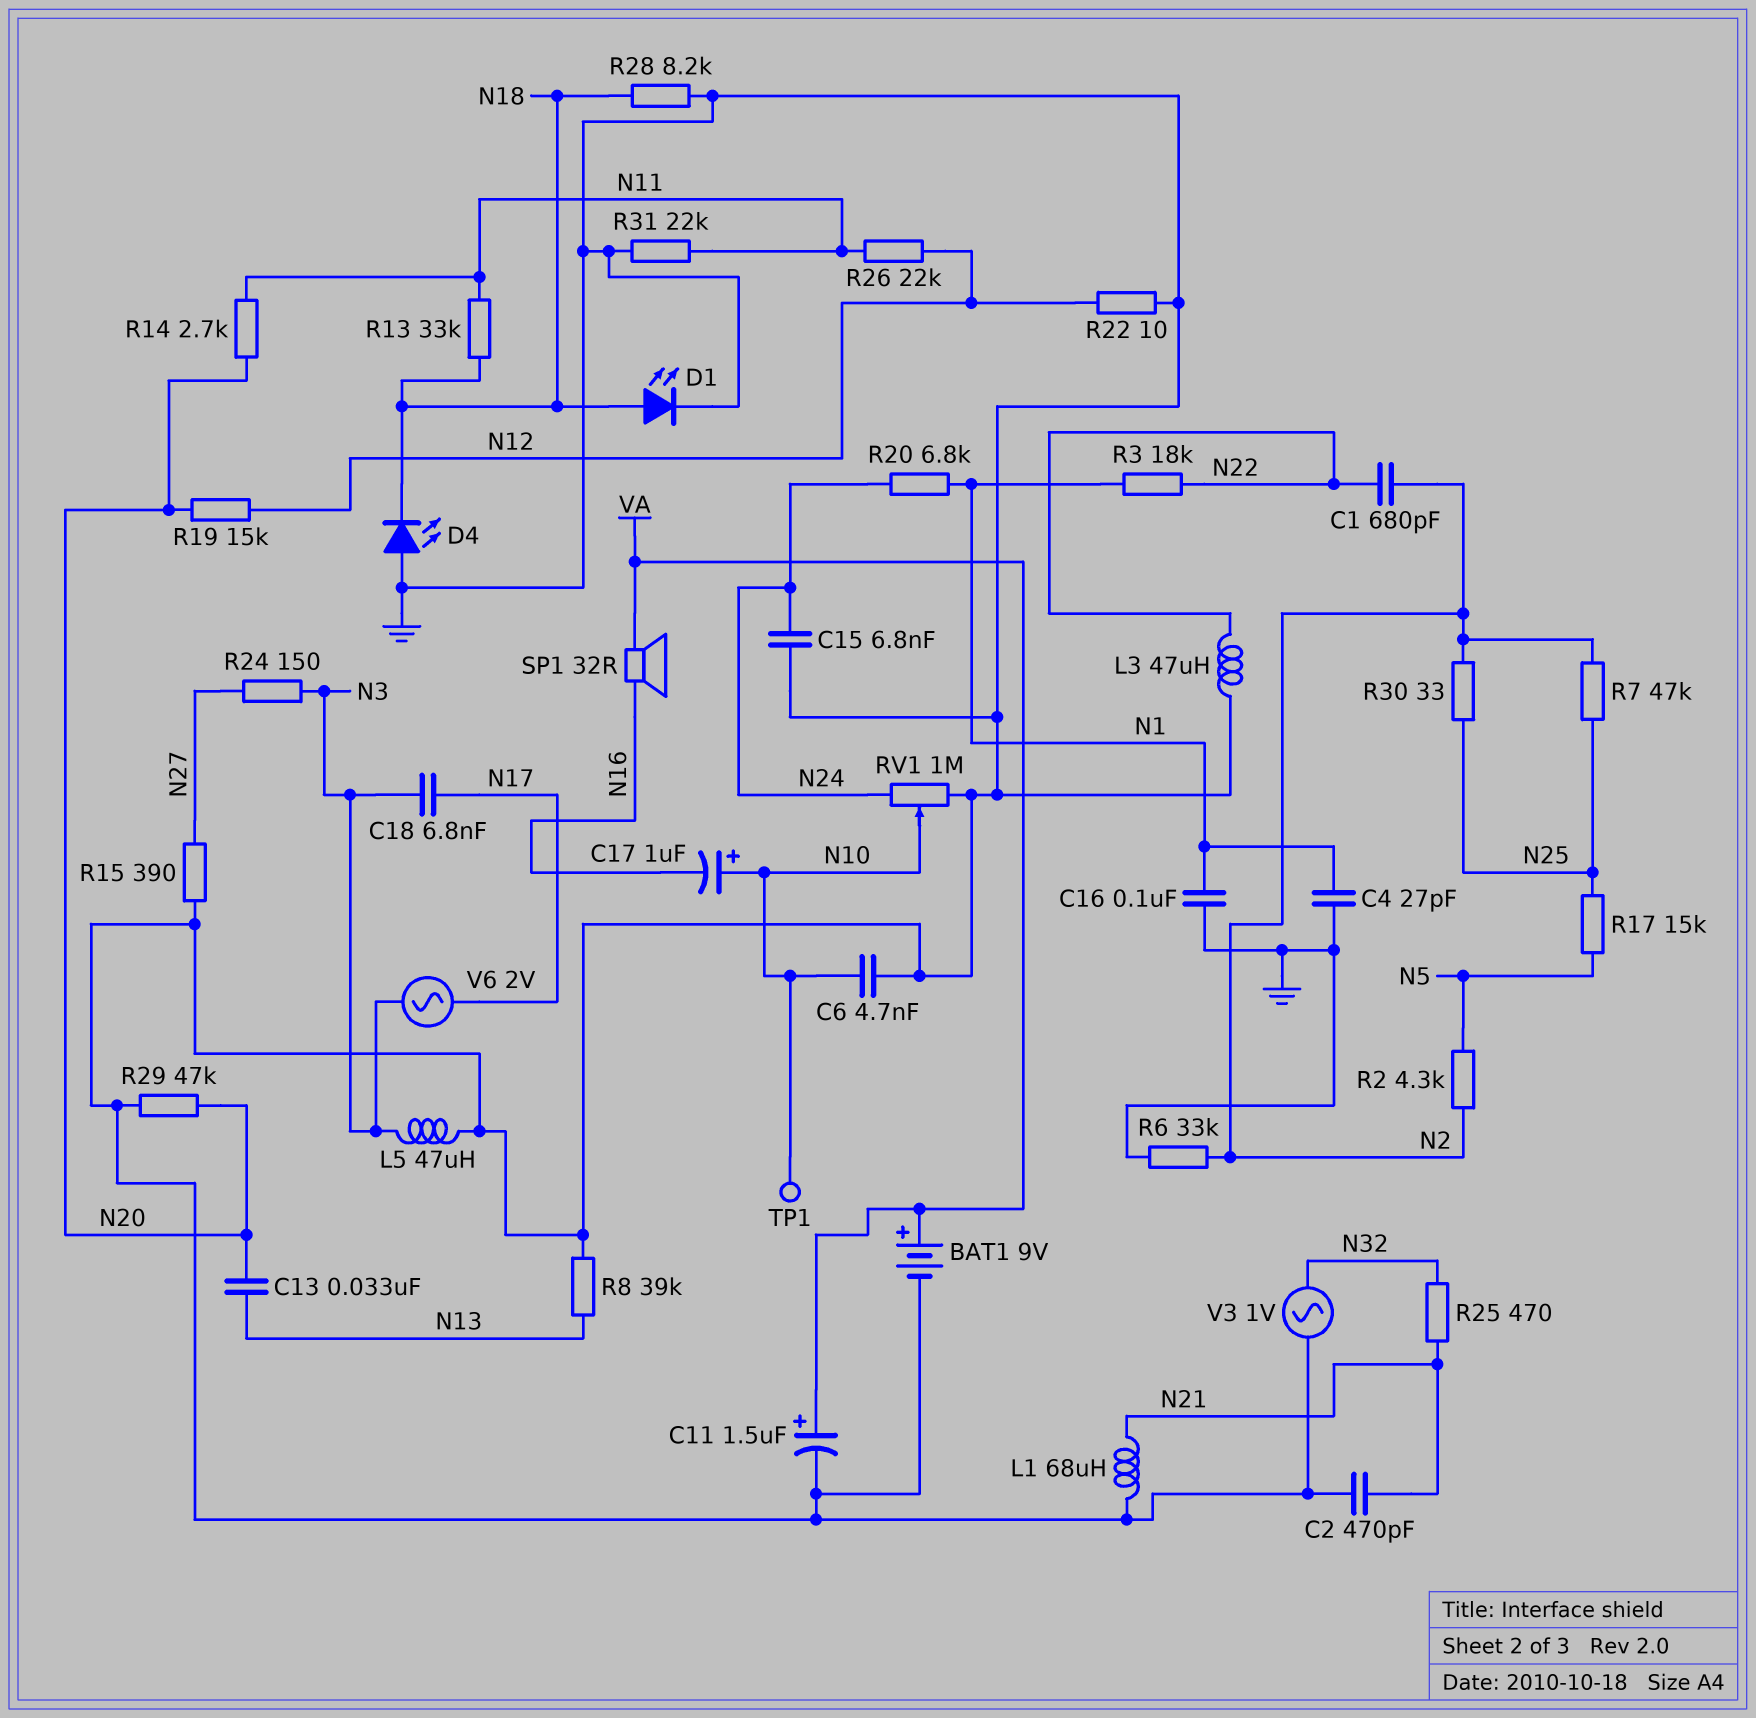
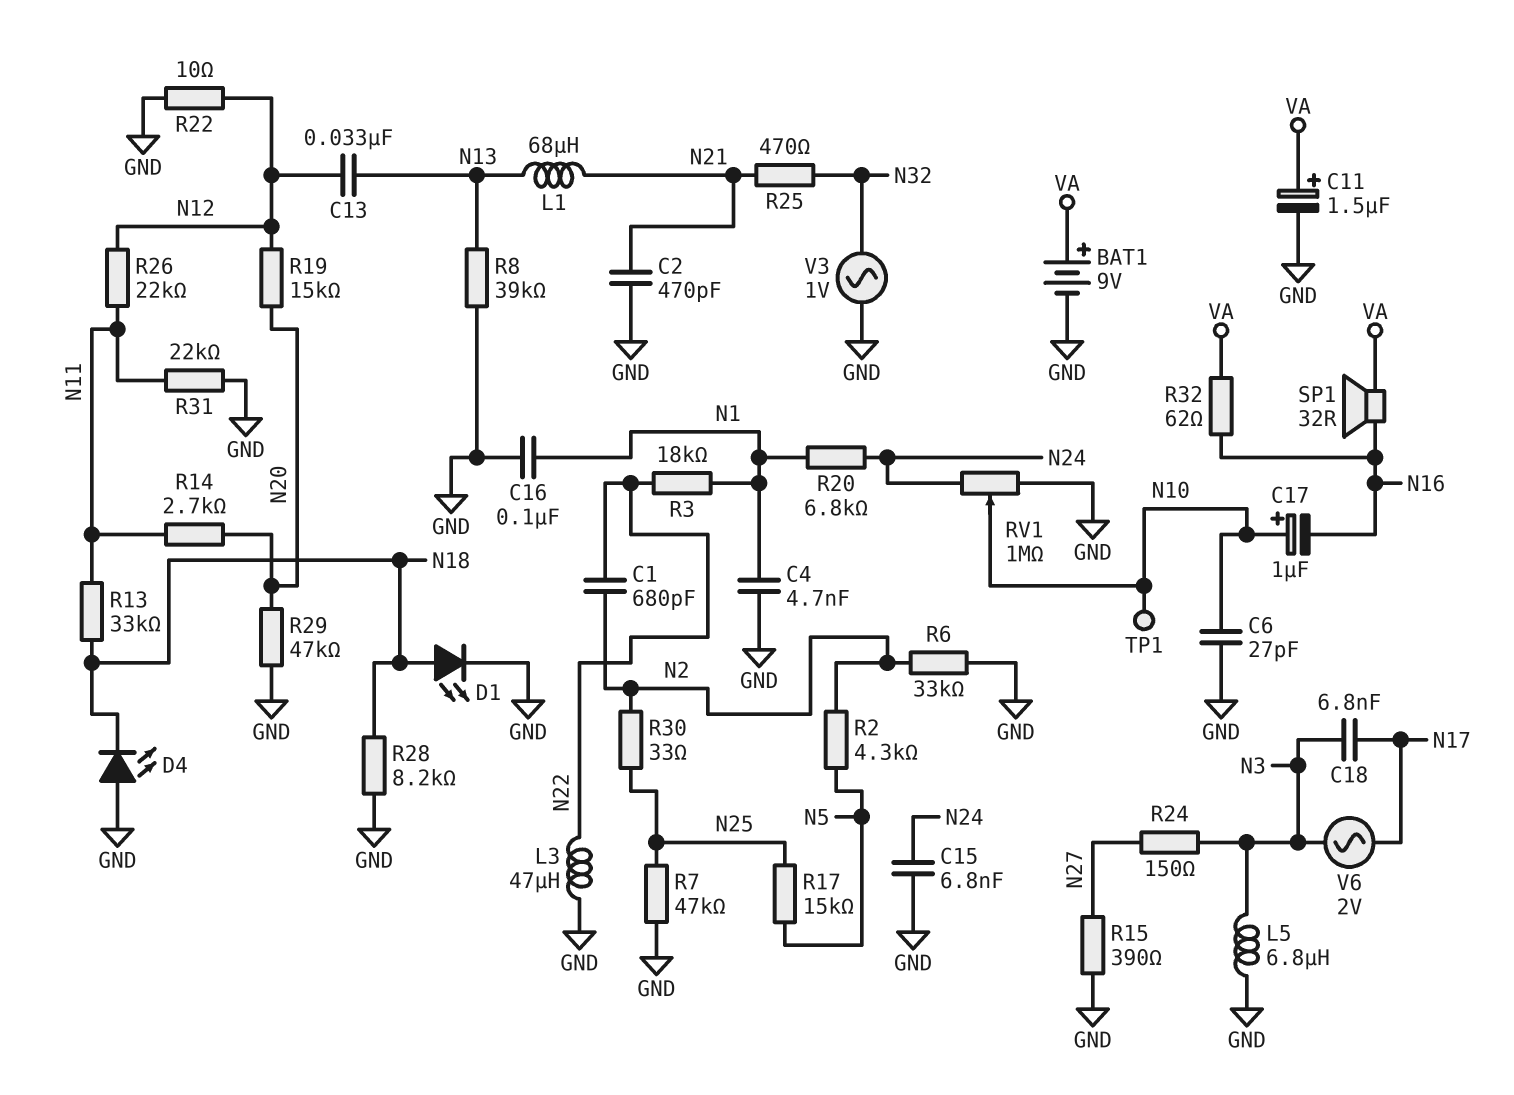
C4: 27pF (GND, N1) -> 4.7nF (GND, N1)
C6: 4.7nF (GND, N10) -> 27pF (GND, N10)
C13: 33nF (N13, N20) -> 33nF (N12, N13)
L1: 68uH (GND, N21) -> 68uH (N13, N21)
L5: 47uH (GND, N3) -> 6.8uH (GND, N3)
R7: 47k (N2, N25) -> 47k (GND, N25)
R32: none -> 62 (N16, VA)

